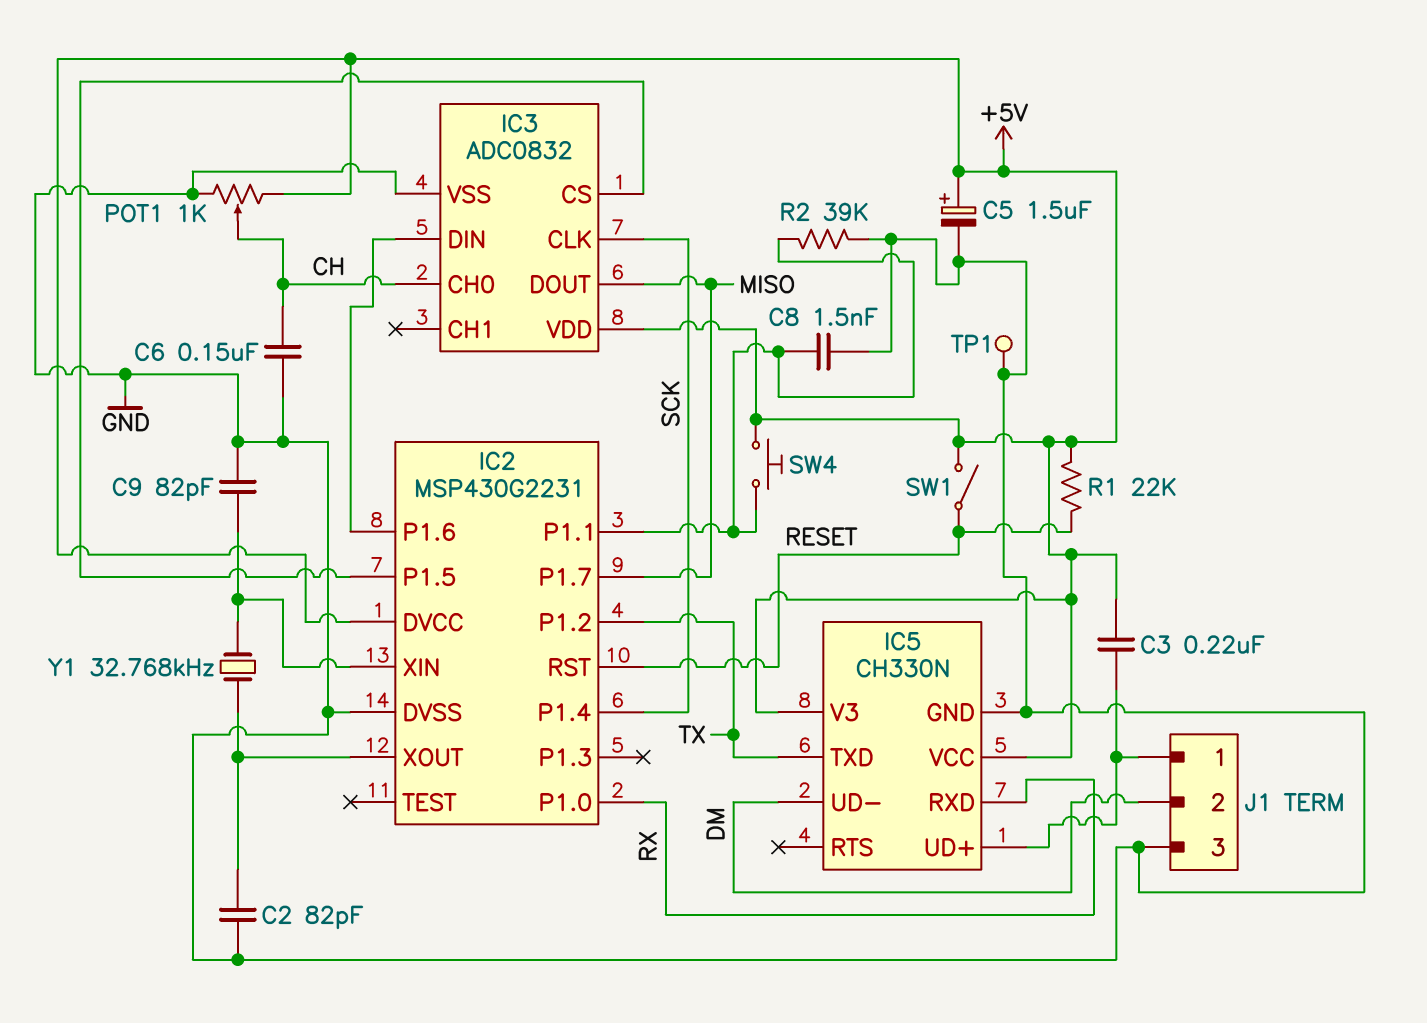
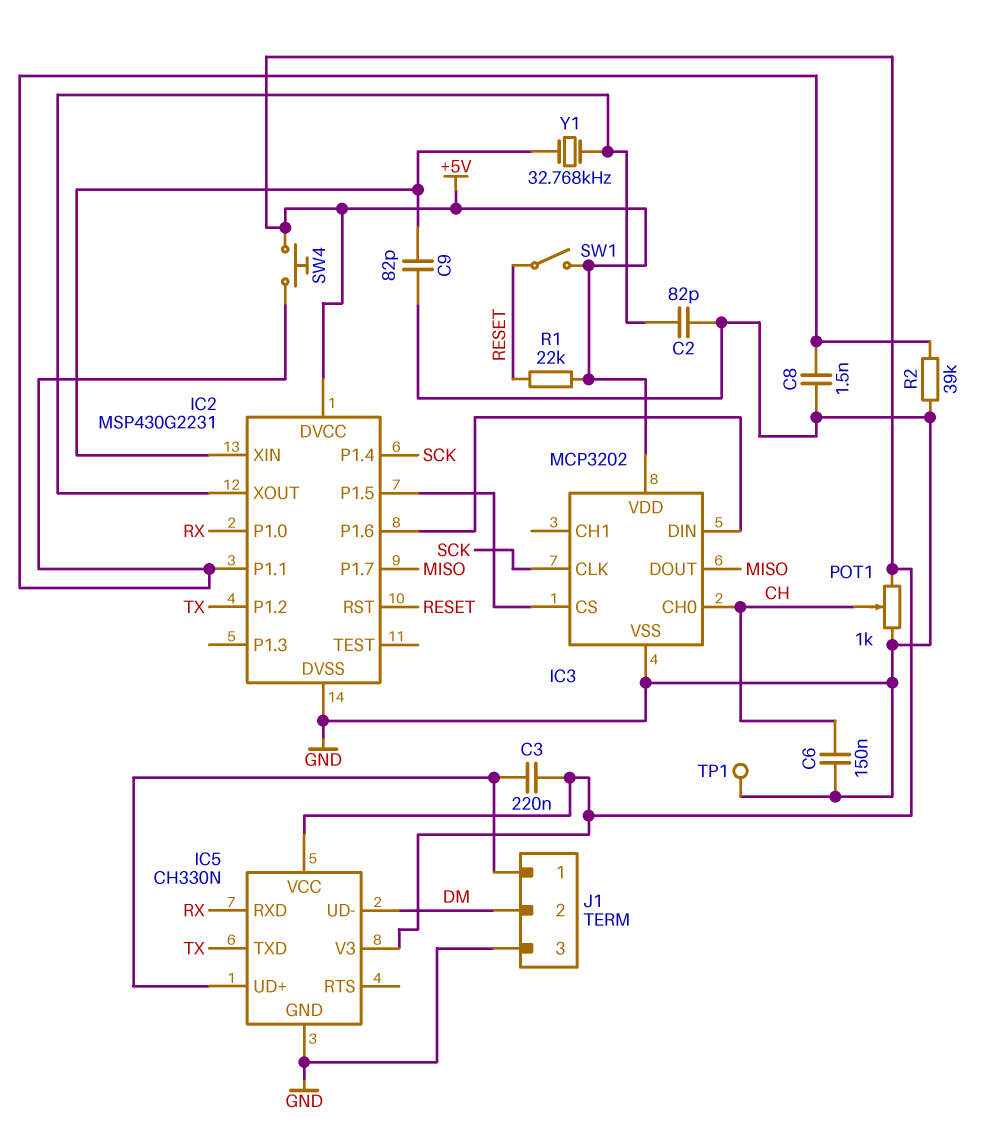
C5: 1.5uF (plus +5V, minus GND) -> none
IC3: ADC0832 -> MCP3202

